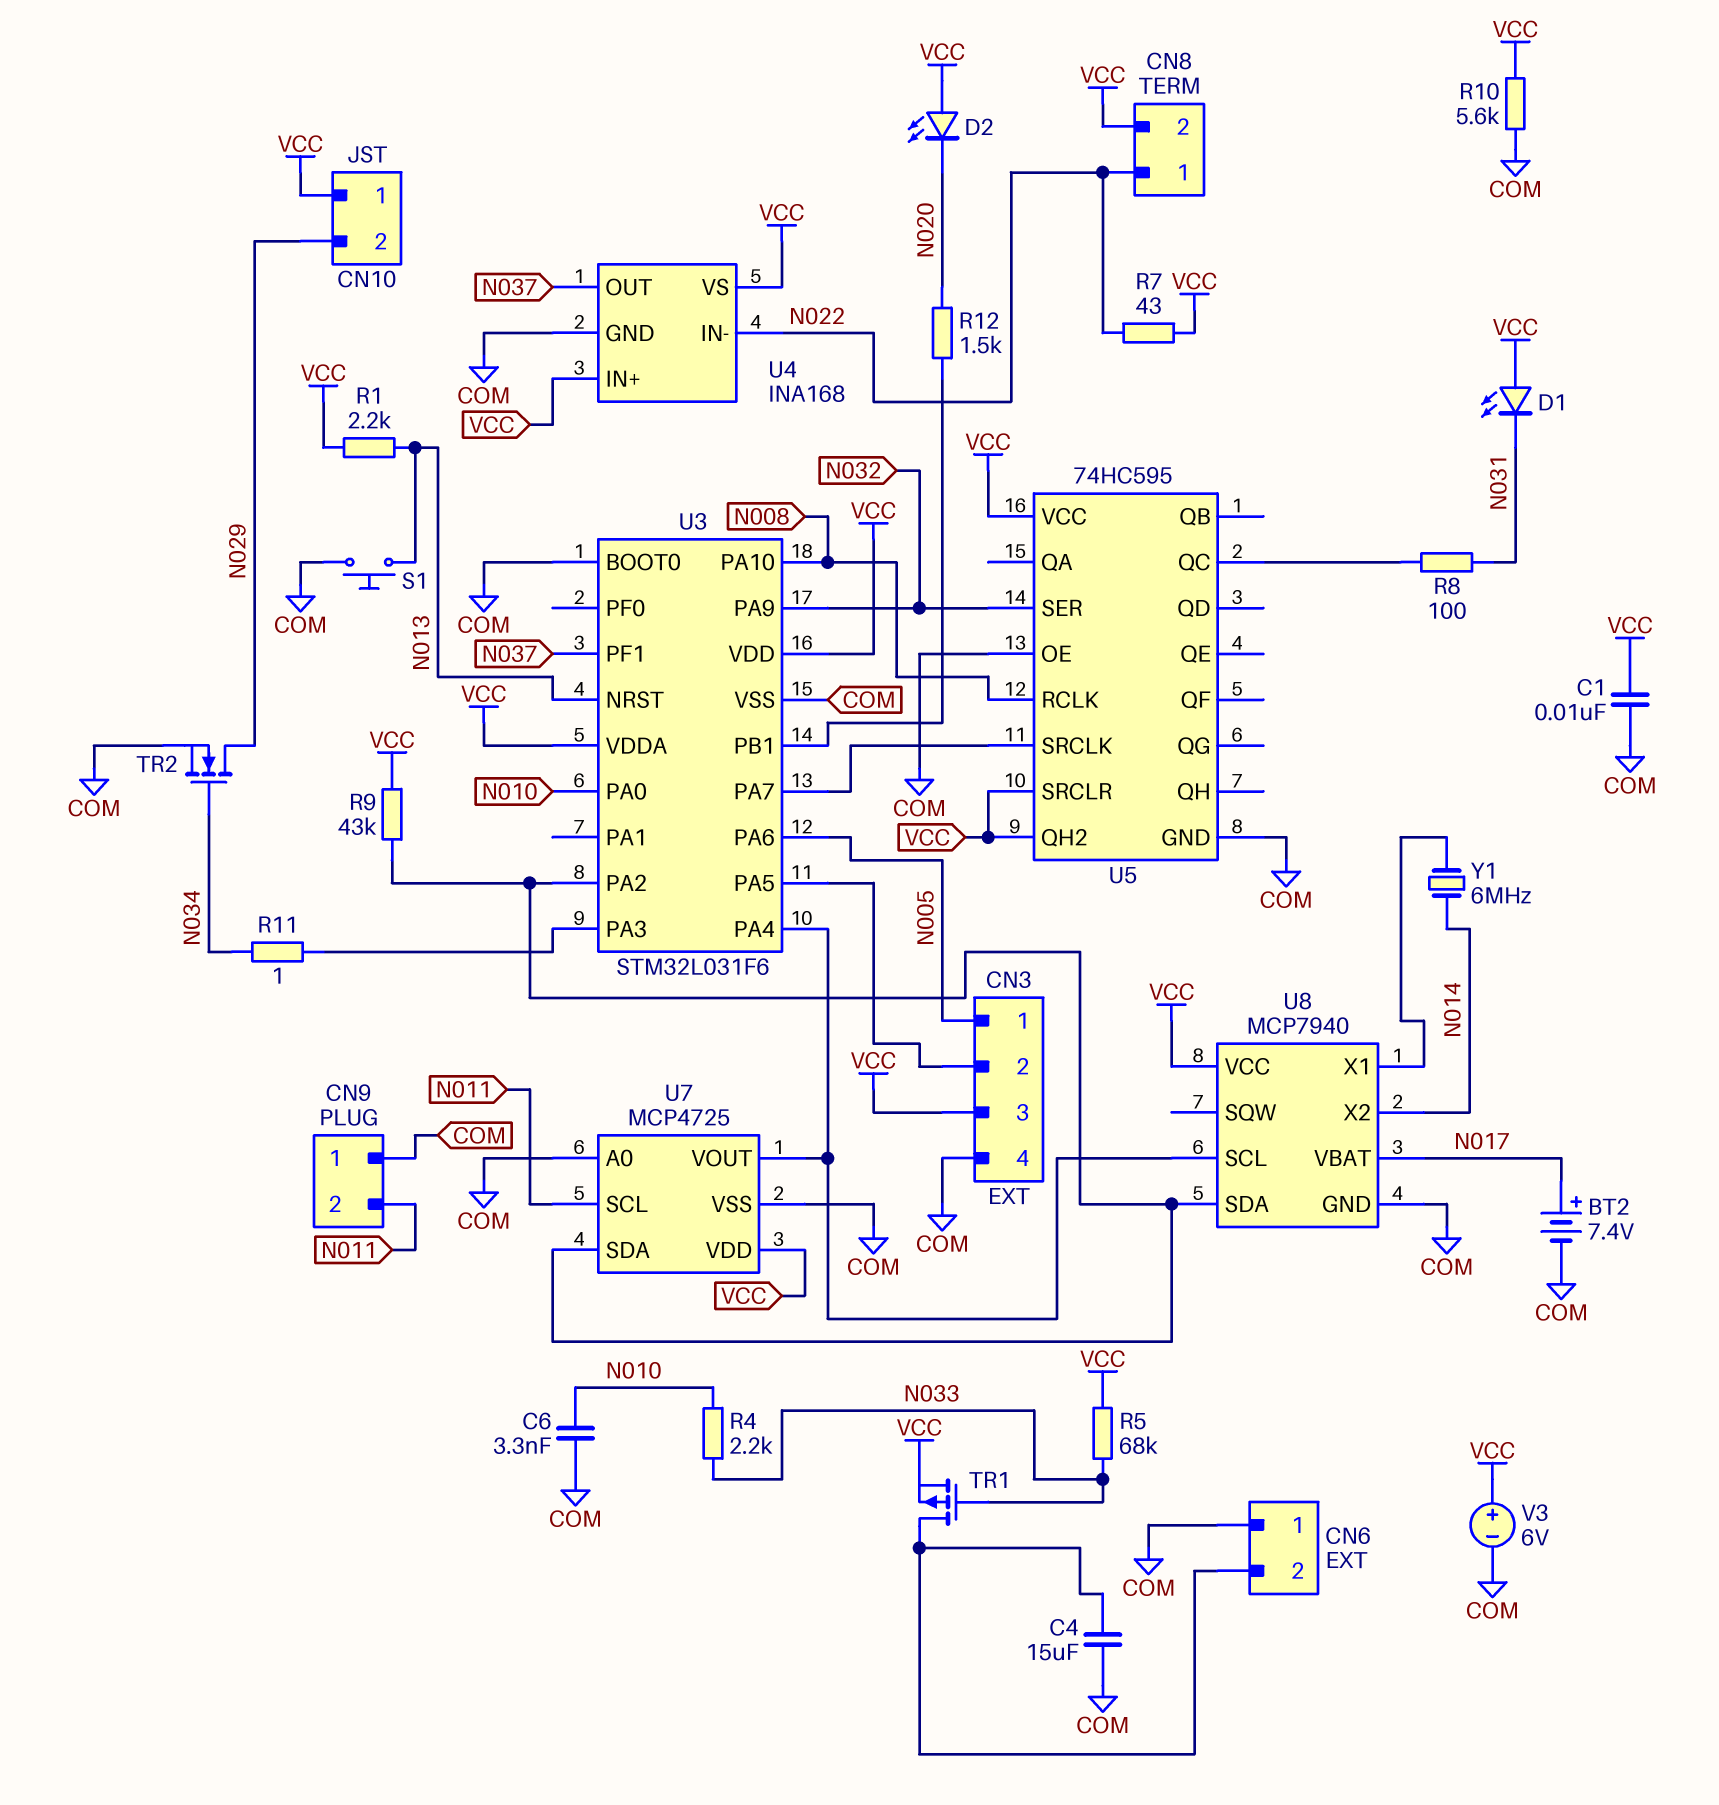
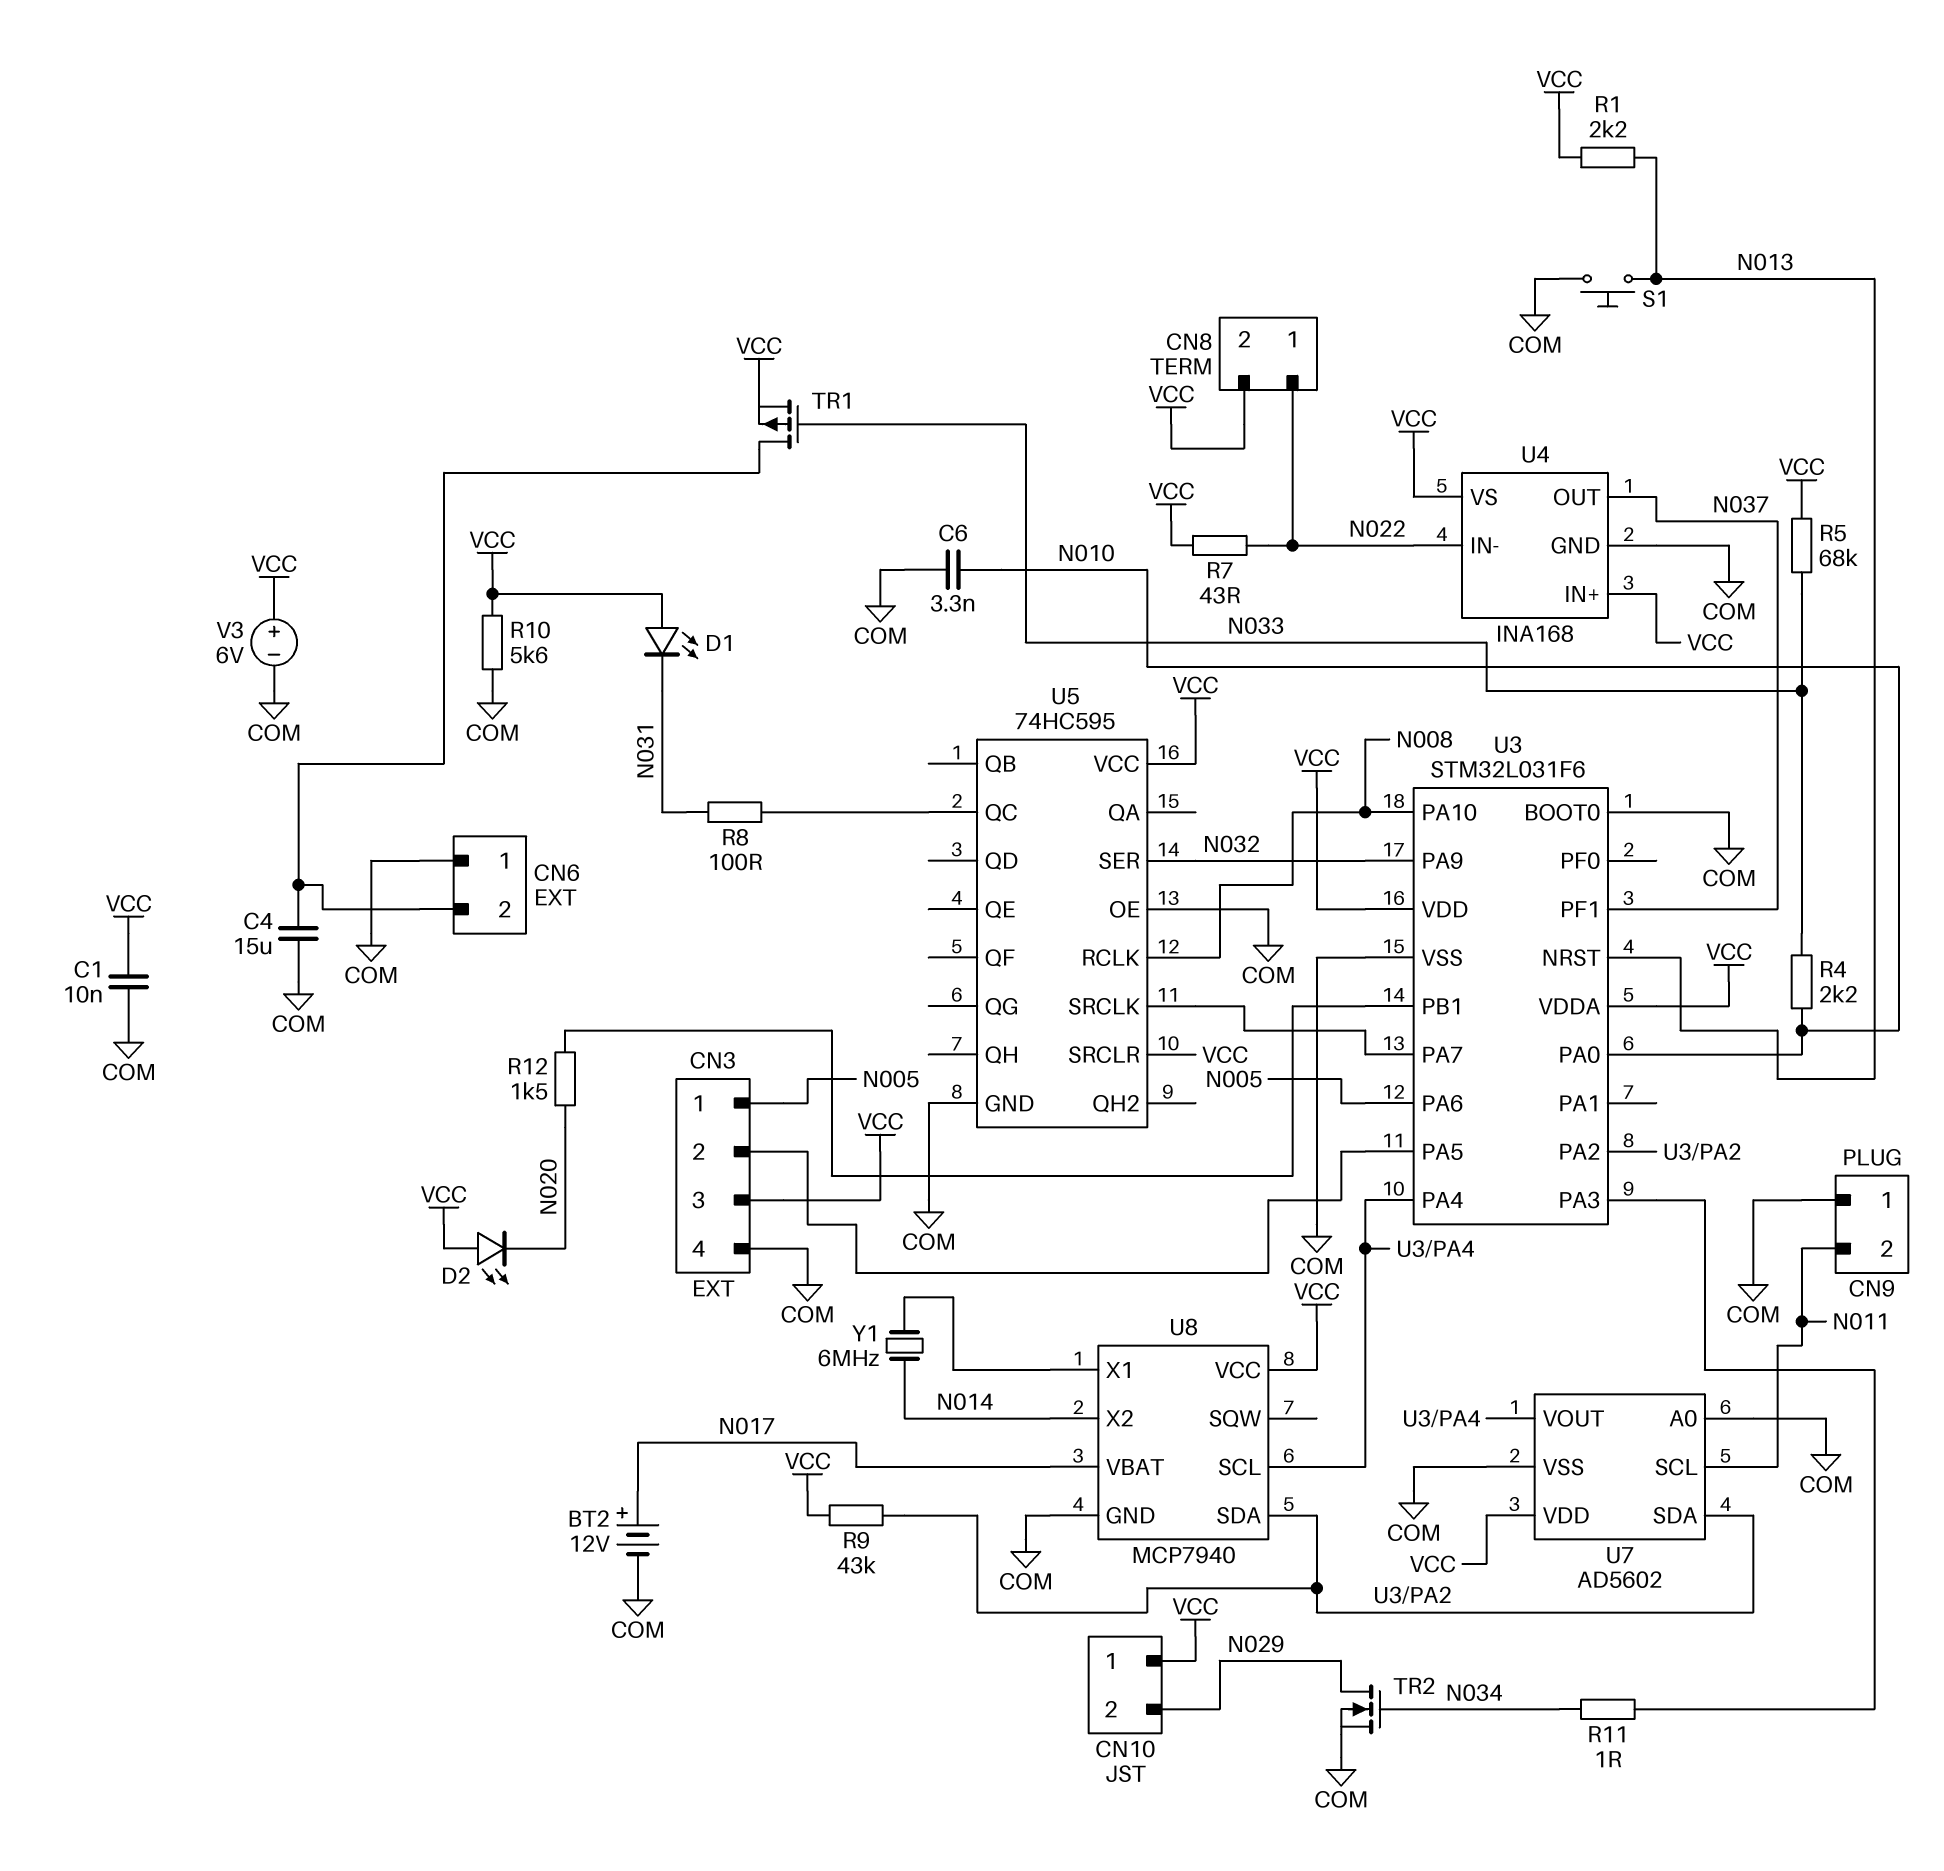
BT2: 7.4V (plus N017, minus COM) -> 12V (plus N017, minus COM)
U5 pin QH2: VCC -> none
U7: MCP4725 -> AD5602

